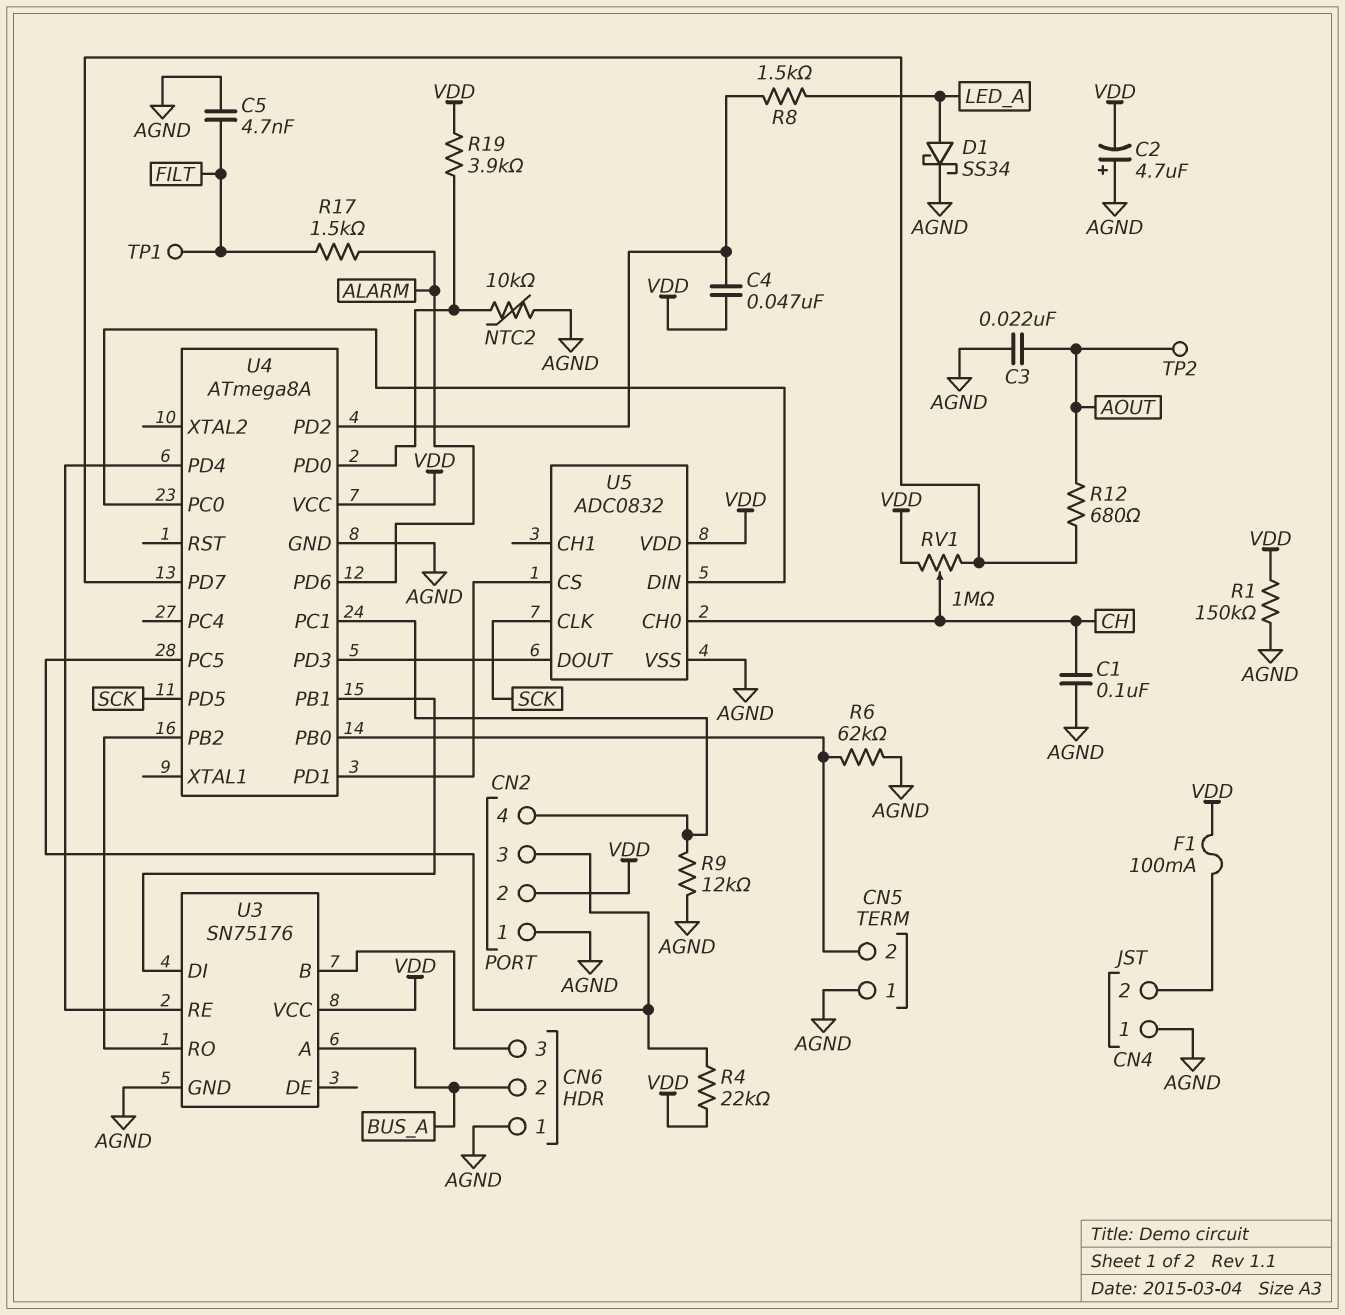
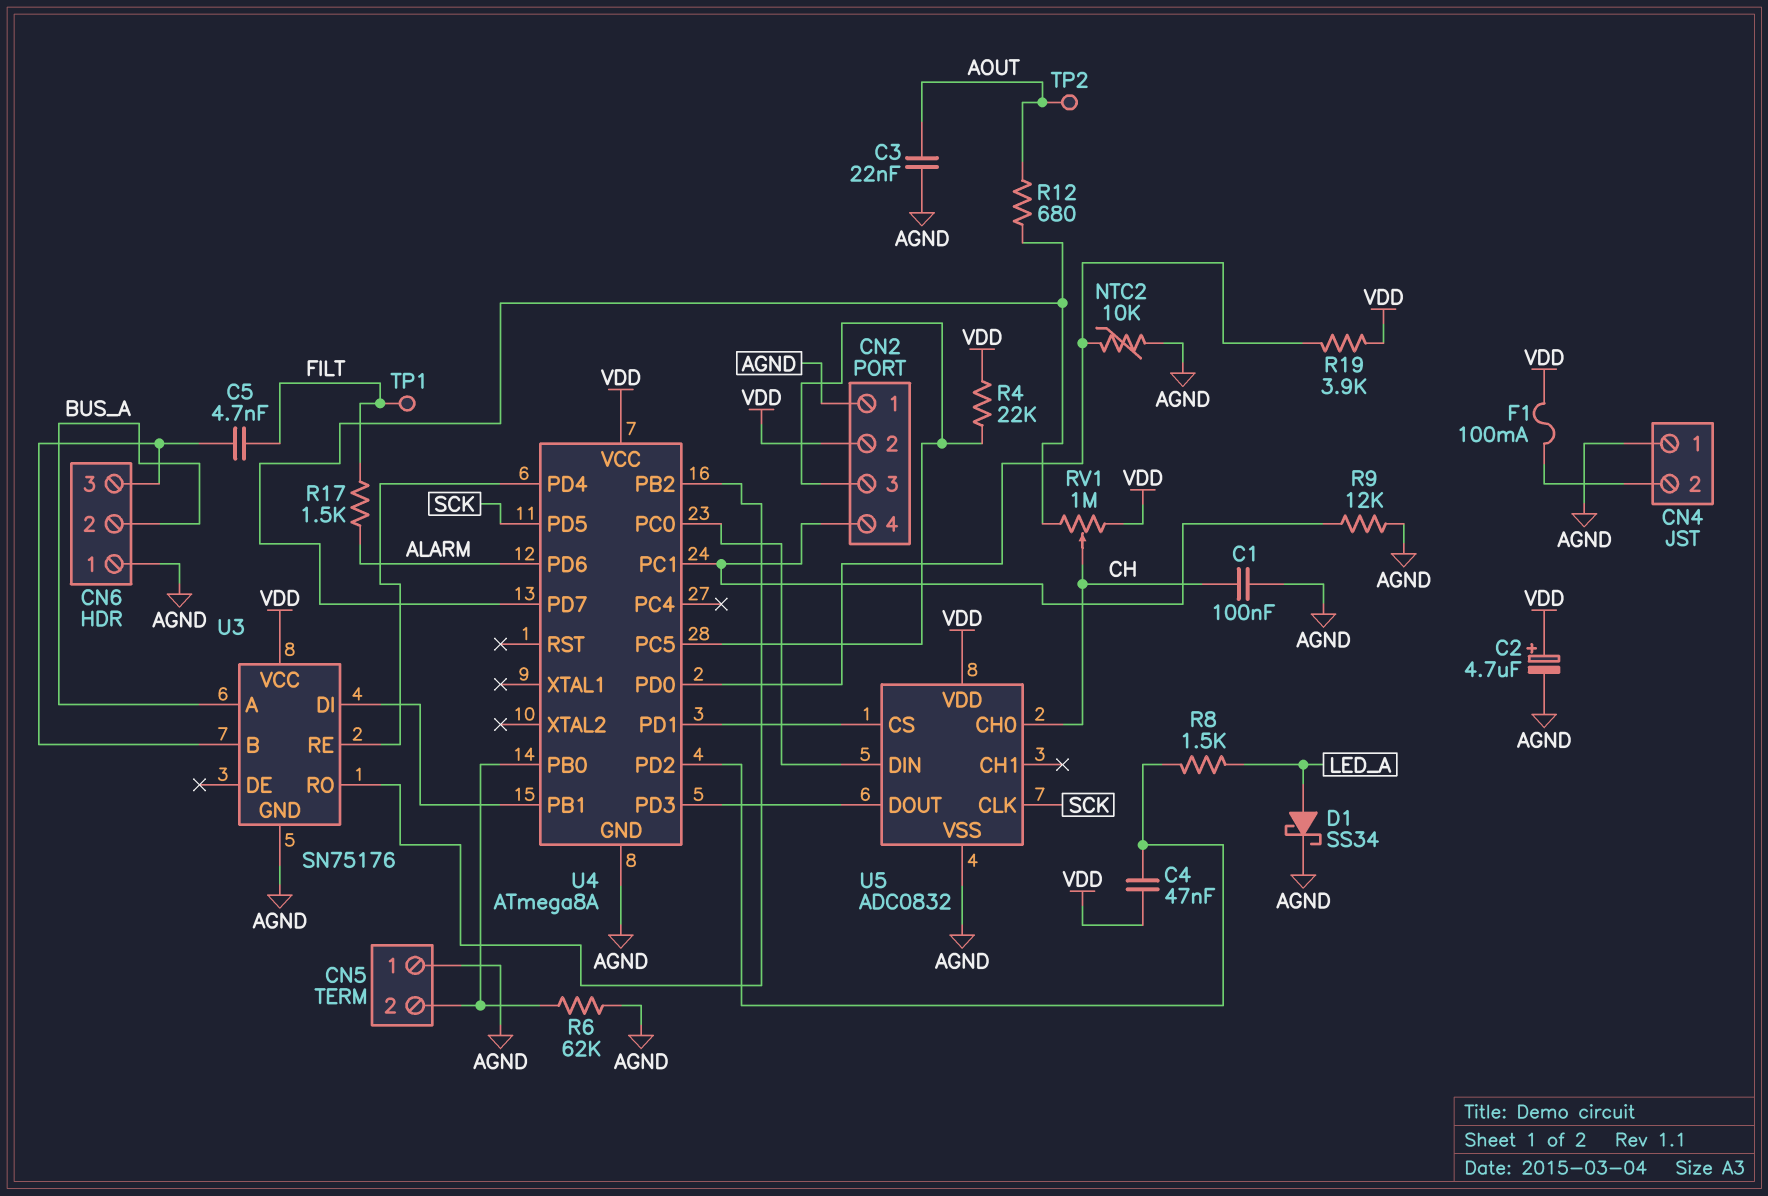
C2: 4.7uF (plus AGND, minus VDD) -> 4.7uF (plus VDD, minus AGND)
C5: 4.7nF (AGND, FILT) -> 4.7nF (CN6/3, FILT)
R1: 150k (AGND, VDD) -> none

